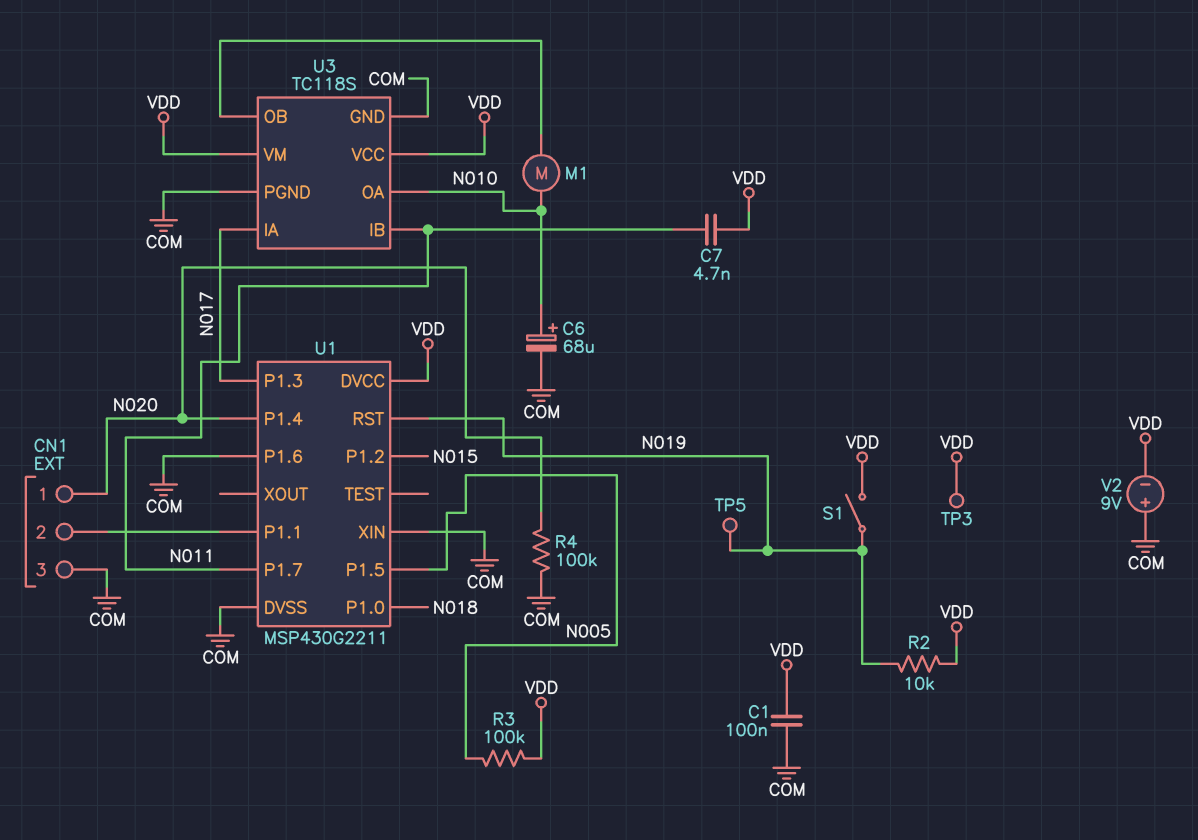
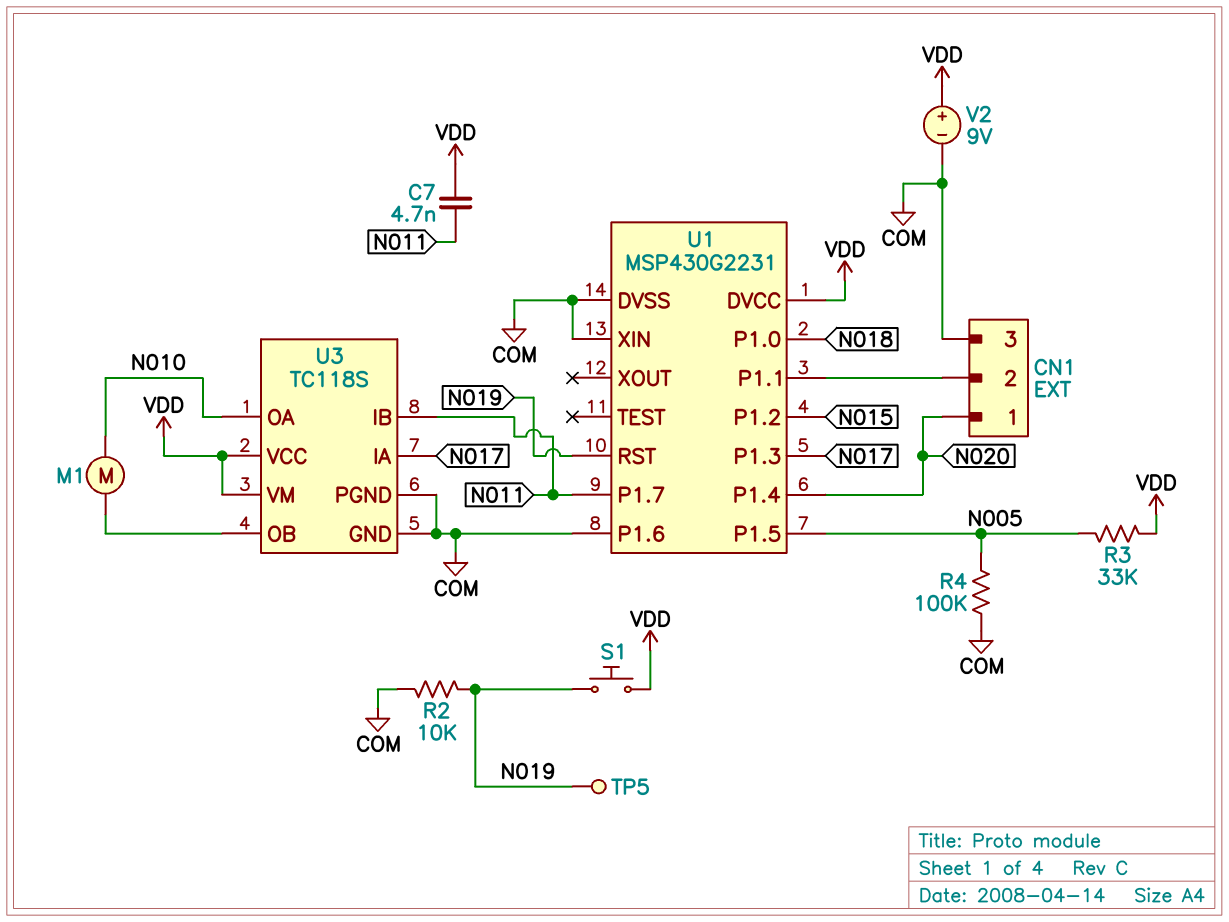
C1: 100nF (COM, VDD) -> none
C6: 68uF (plus N010, minus COM) -> none
R2: 10k (N019, VDD) -> 10k (COM, N019)
R3: 100k (N005, VDD) -> 33k (N005, VDD)
R4: 100k (COM, N020) -> 100k (COM, N005)
S1: switch (N019, VDD) -> button (N019, VDD)
TP3: test point (VDD) -> none
U1: MSP430G2211 -> MSP430G2231
V2: 9V (plus COM, minus VDD) -> 9V (plus VDD, minus COM)

